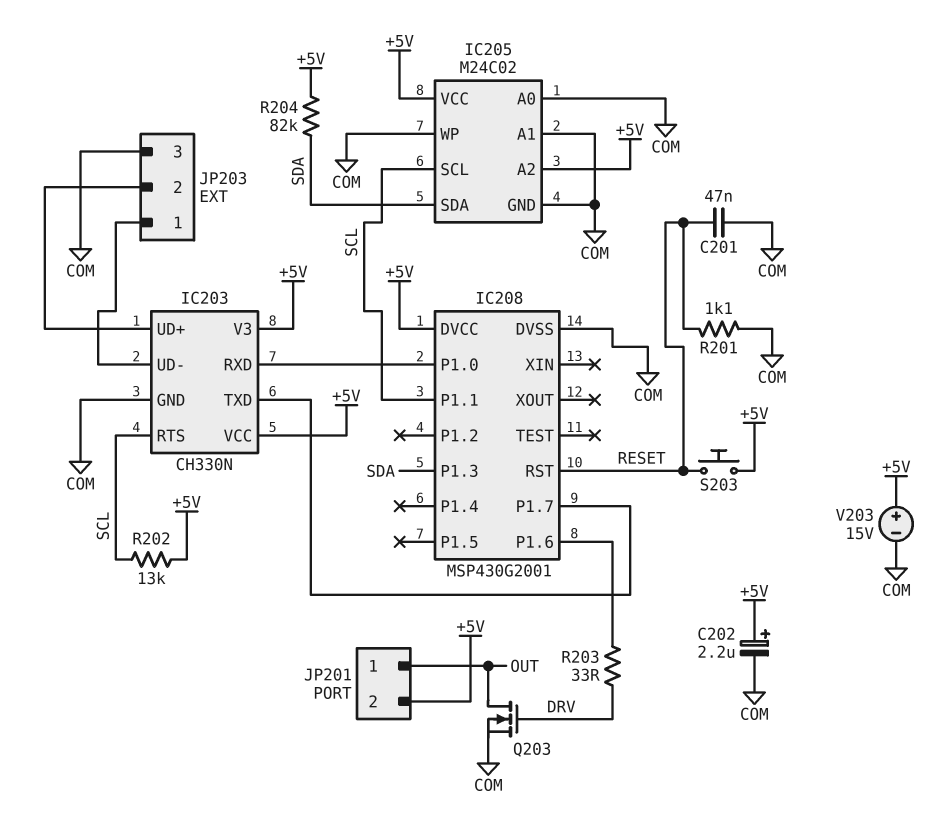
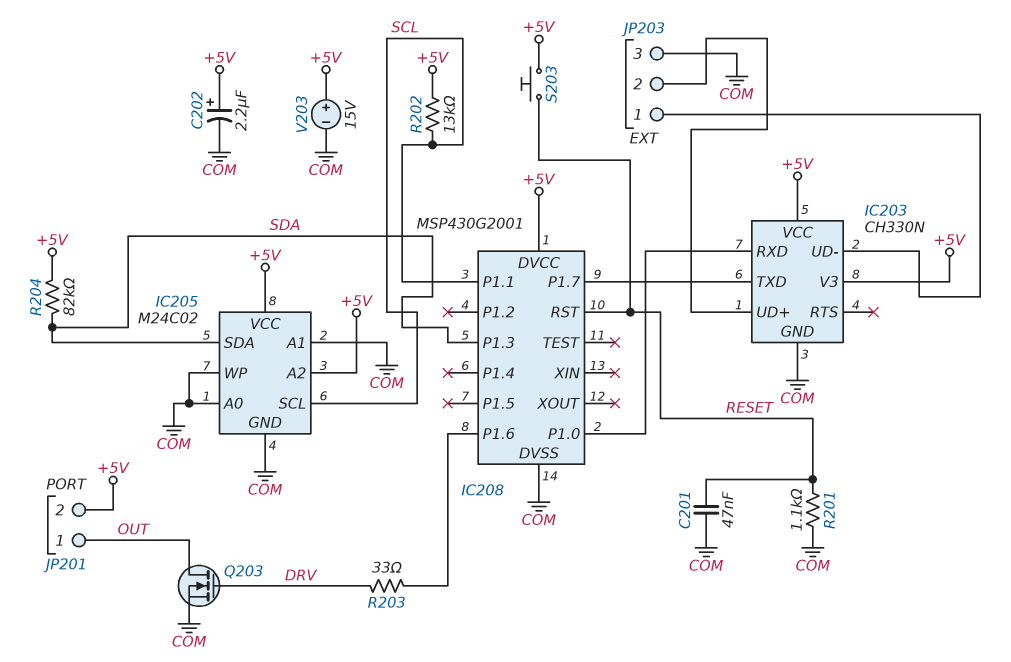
IC203 pin RTS: SCL -> none

